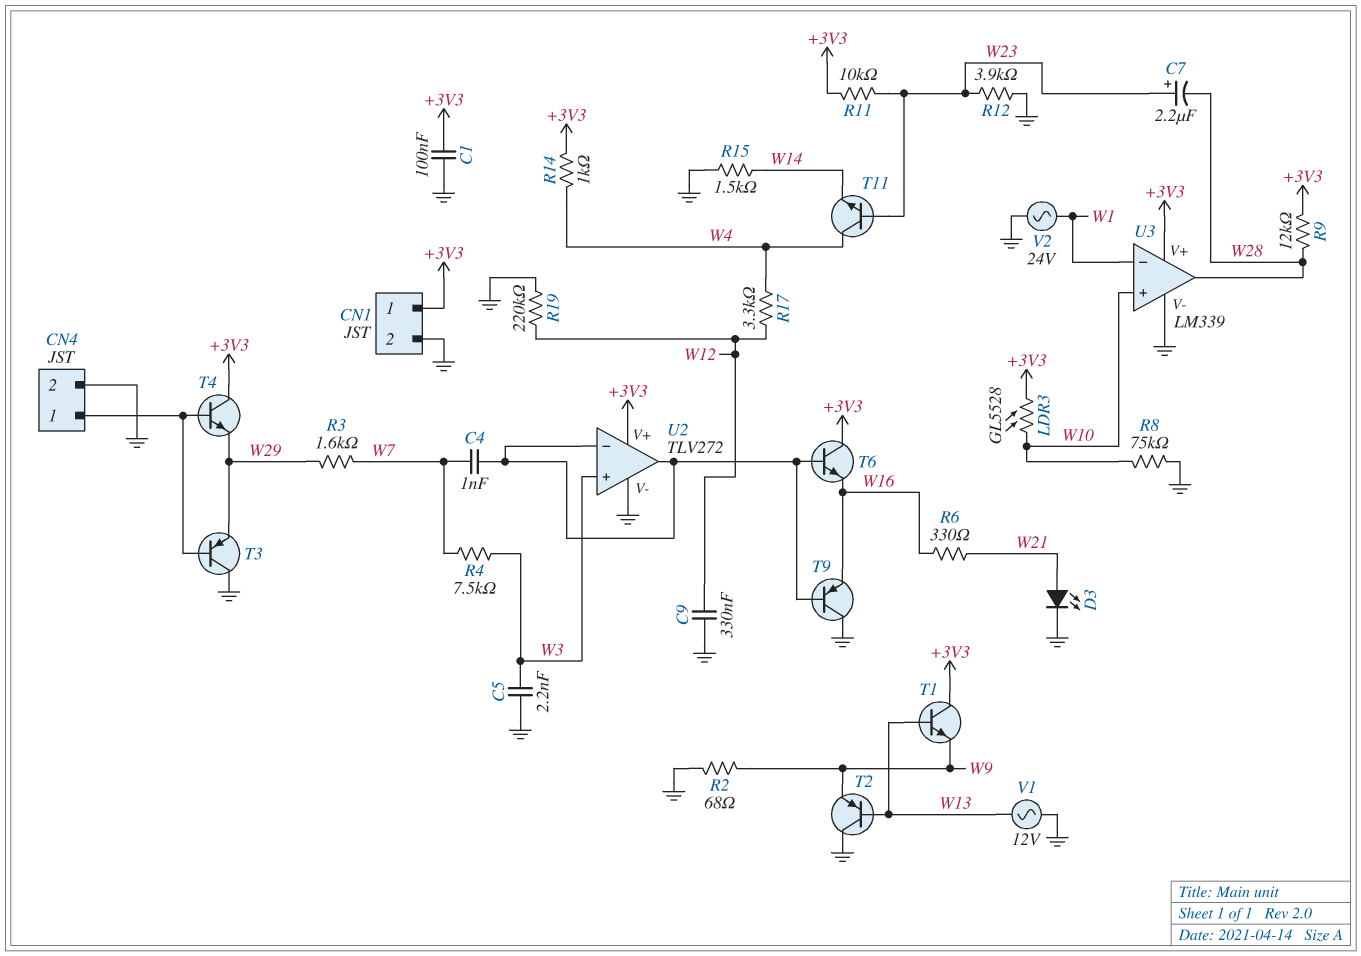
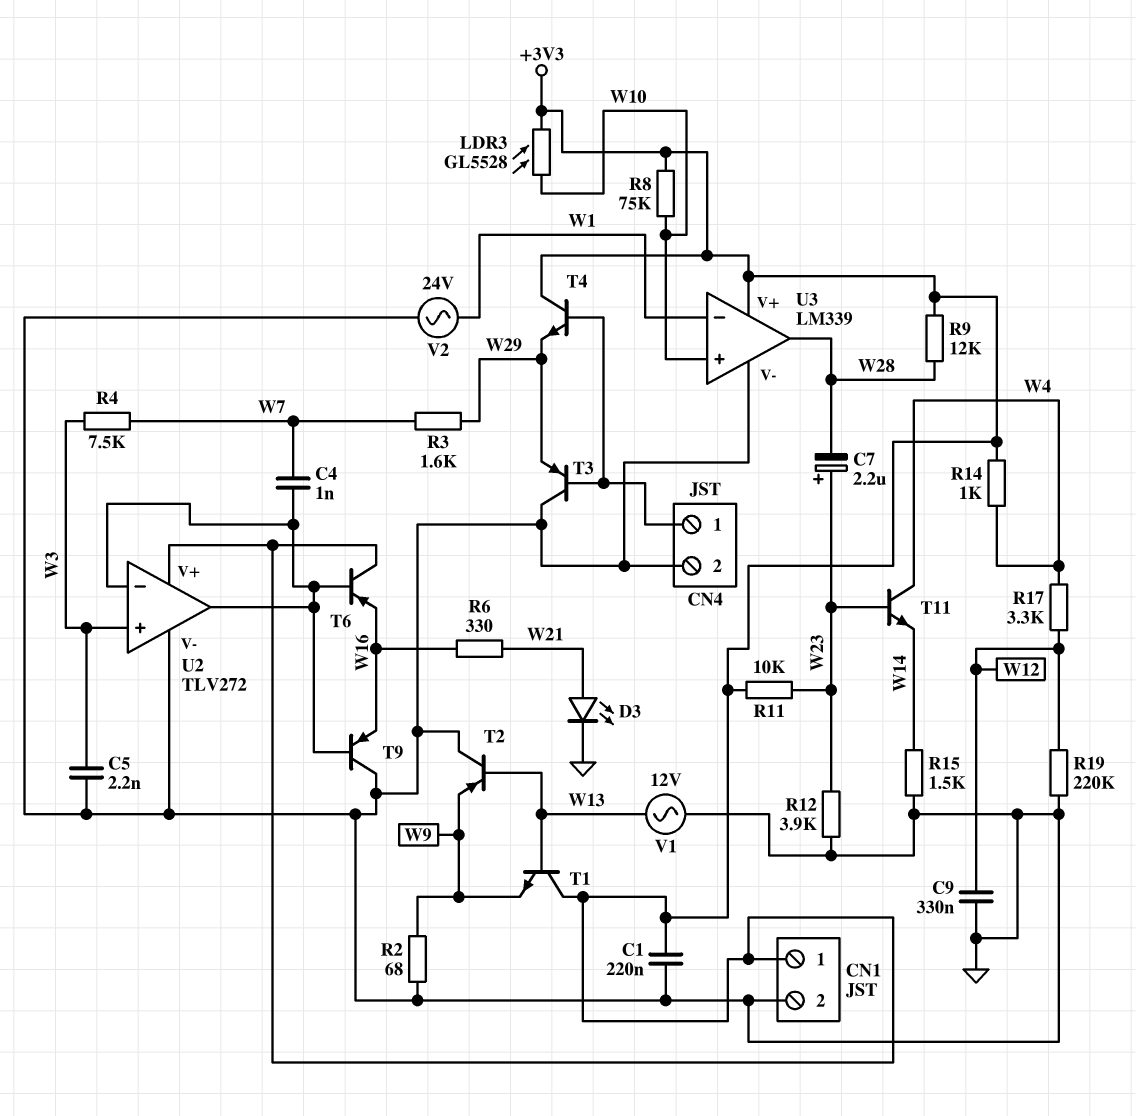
C1: 100nF (+3V3, GND) -> 220nF (+3V3, GND)
R8: 75k (GND, W10) -> 75k (+3V3, W10)
T6: NPN (B U2/in-, C +3V3, E W16) -> PNP (B U2/in-, C +3V3, E W16)

